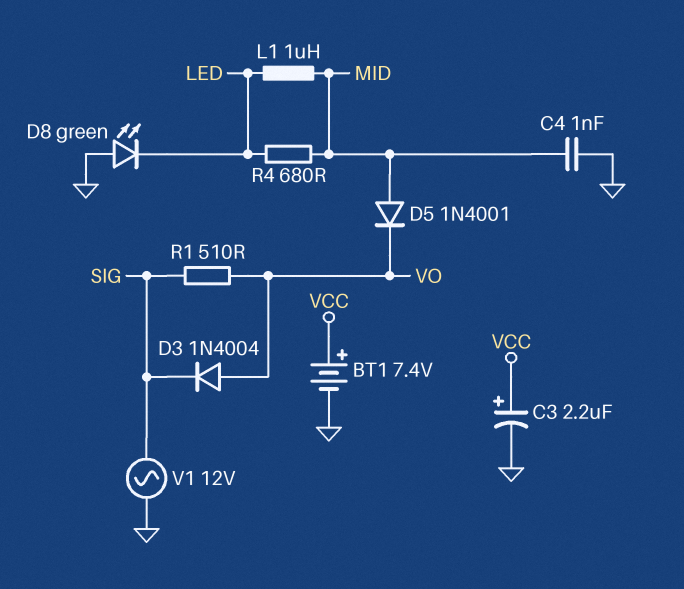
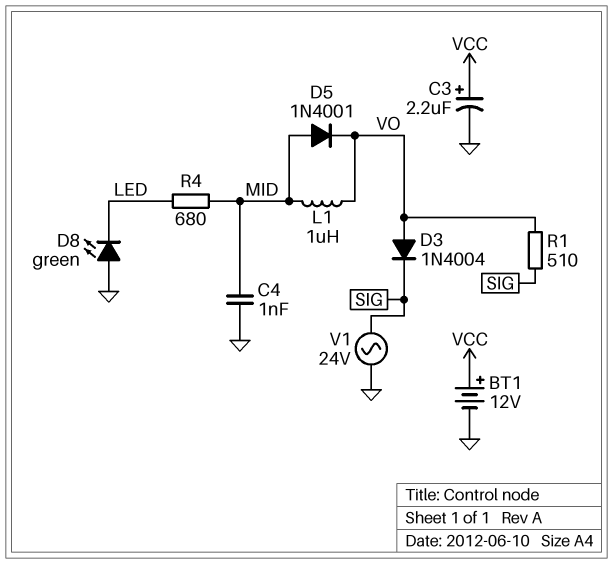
BT1: 7.4V (plus VCC, minus GND) -> 12V (plus VCC, minus GND)
L1: 1uH (LED, MID) -> 1uH (MID, VO)
V1: AC 12V (GND, SIG) -> AC 24V (GND, SIG)

